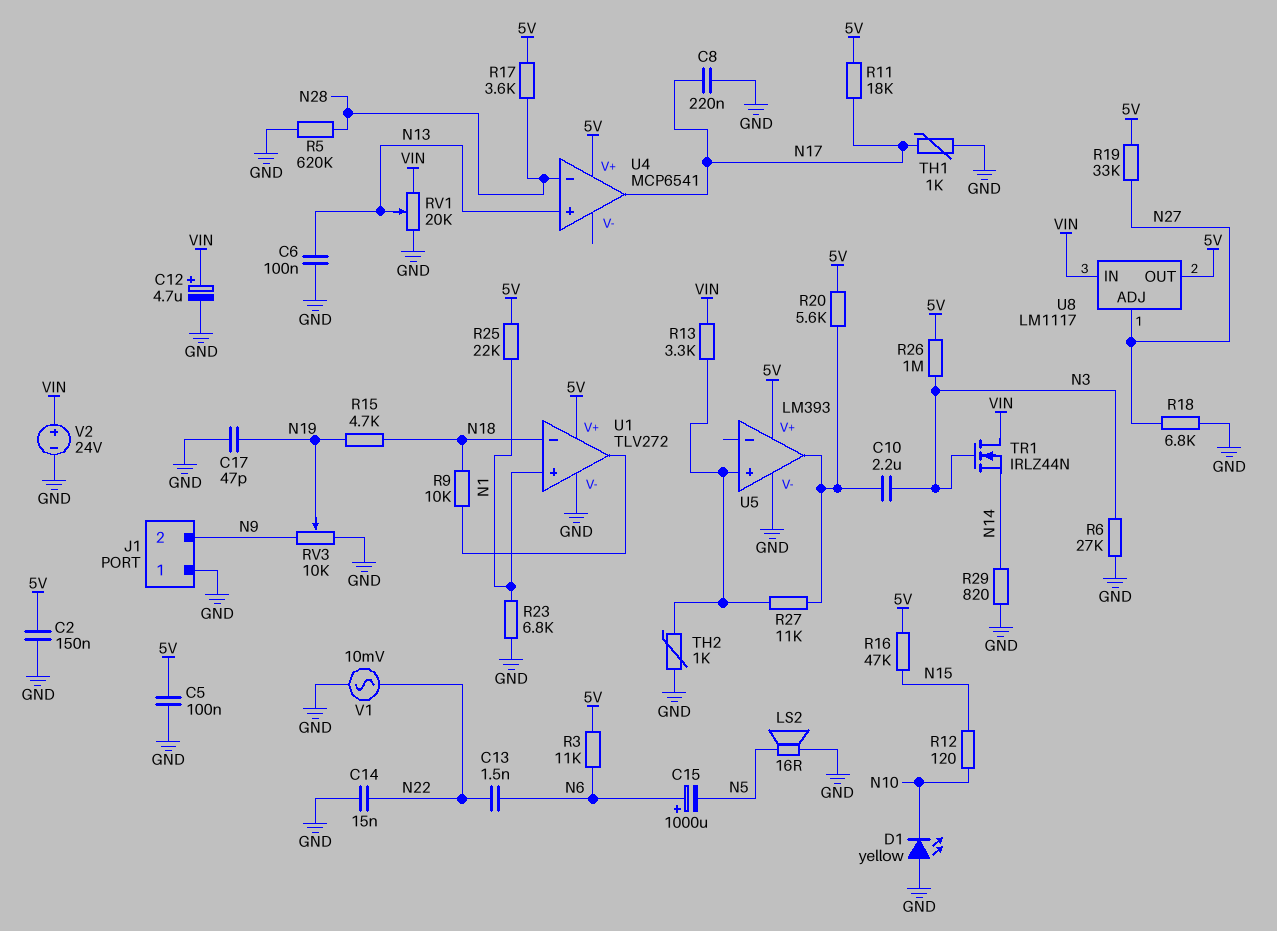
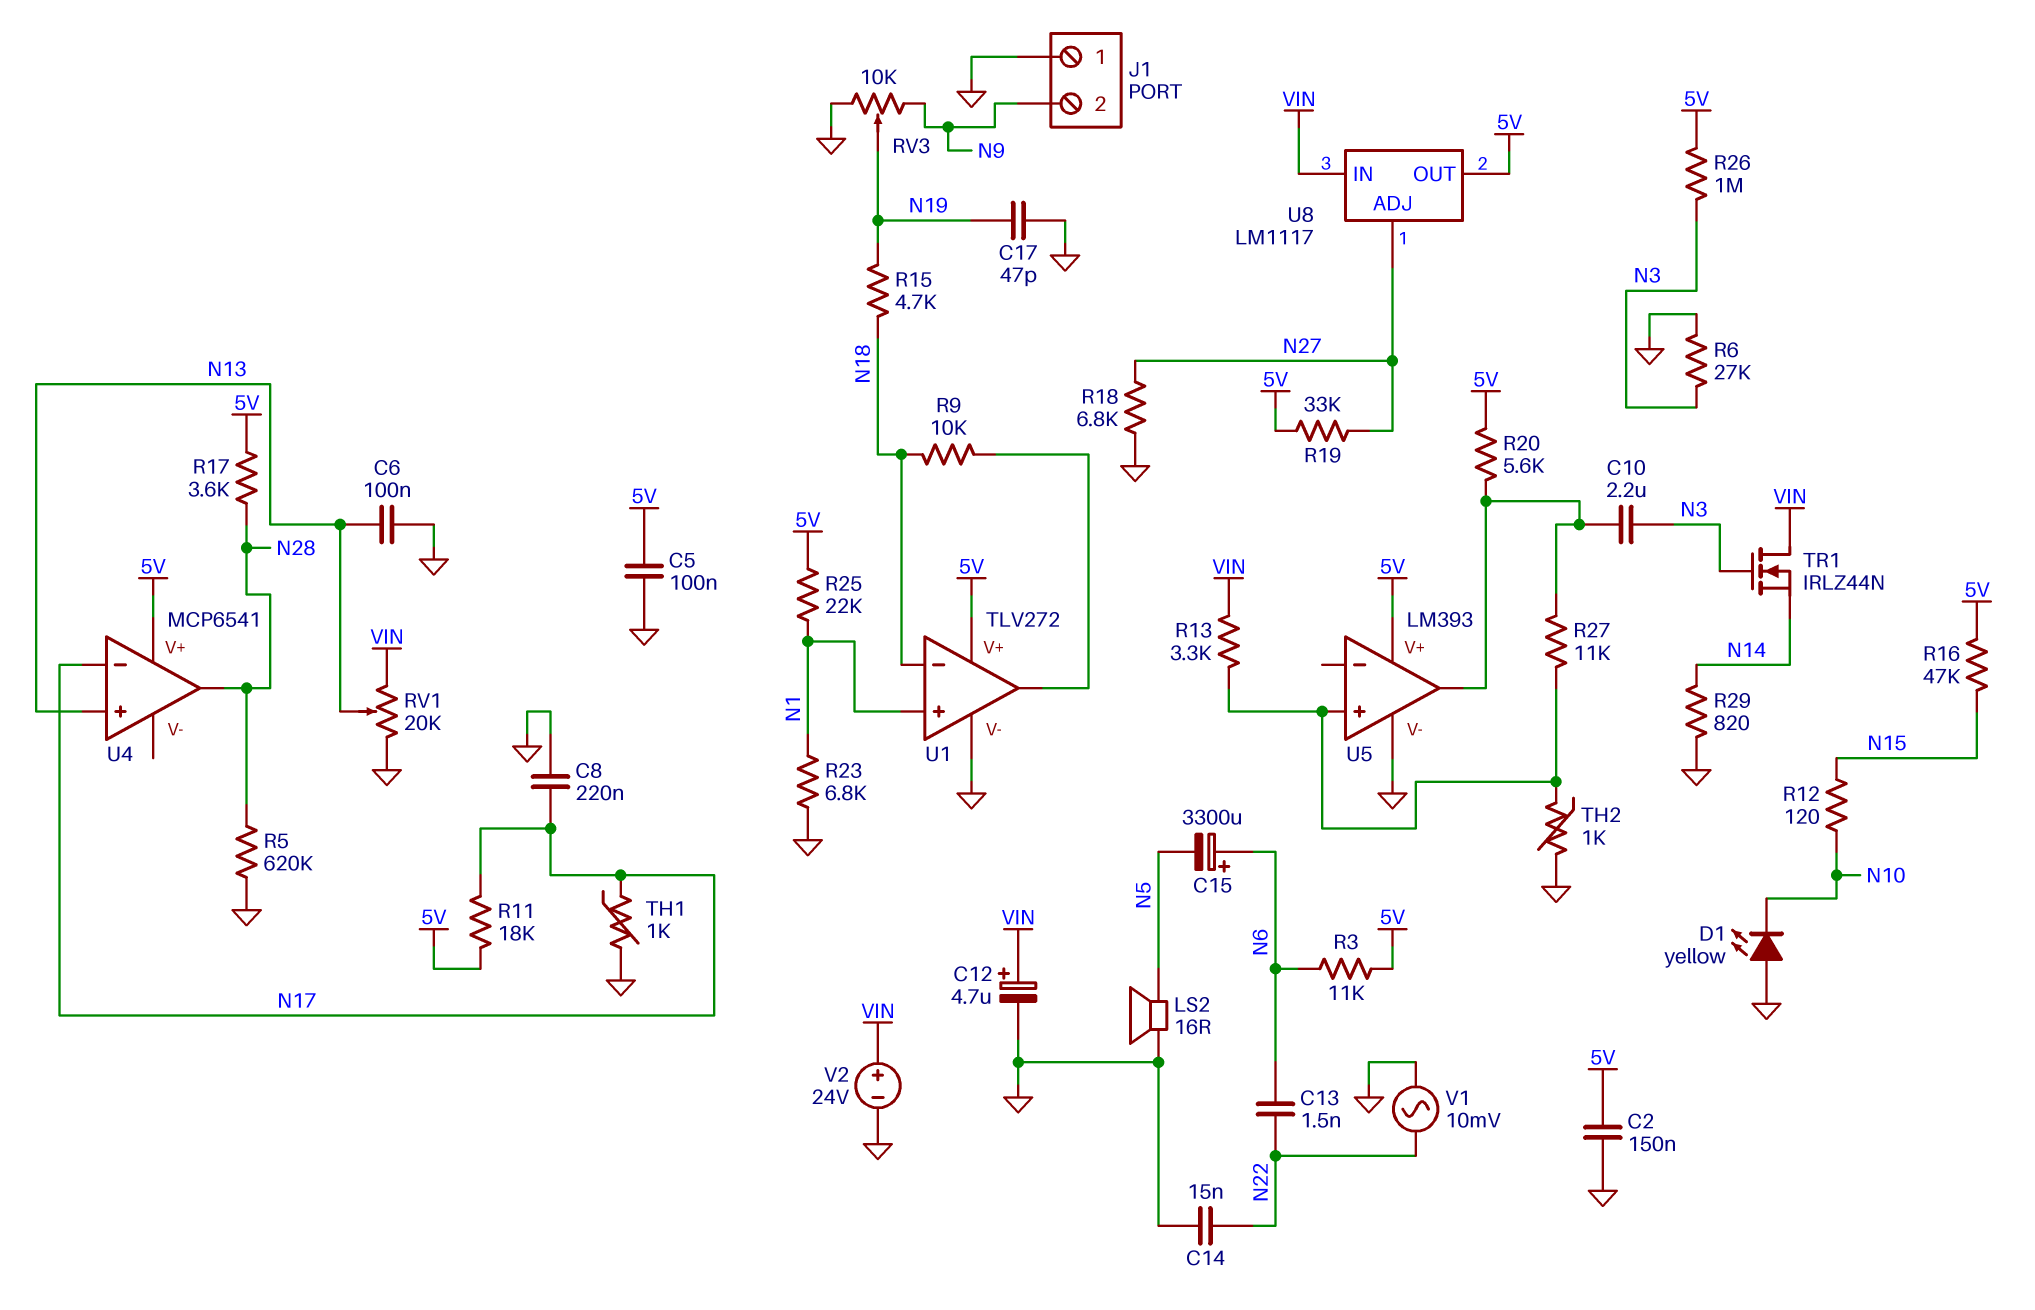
C15: 1000uF (plus N6, minus N5) -> 3300uF (plus N6, minus N5)
U4 pin in-: N28 -> N17
U4 pin out: N17 -> N28

